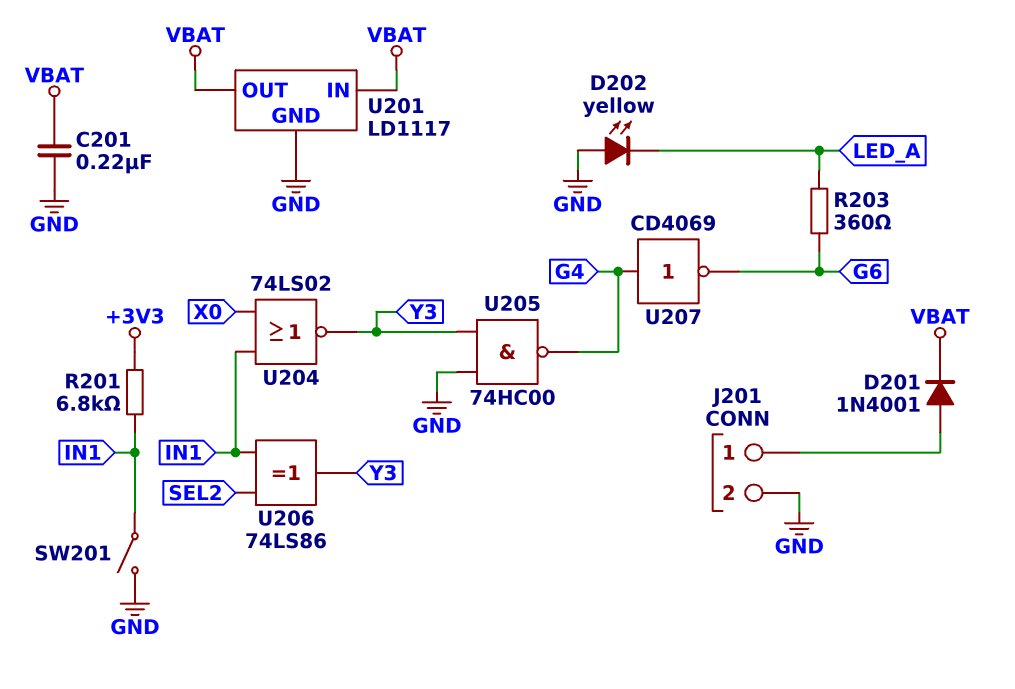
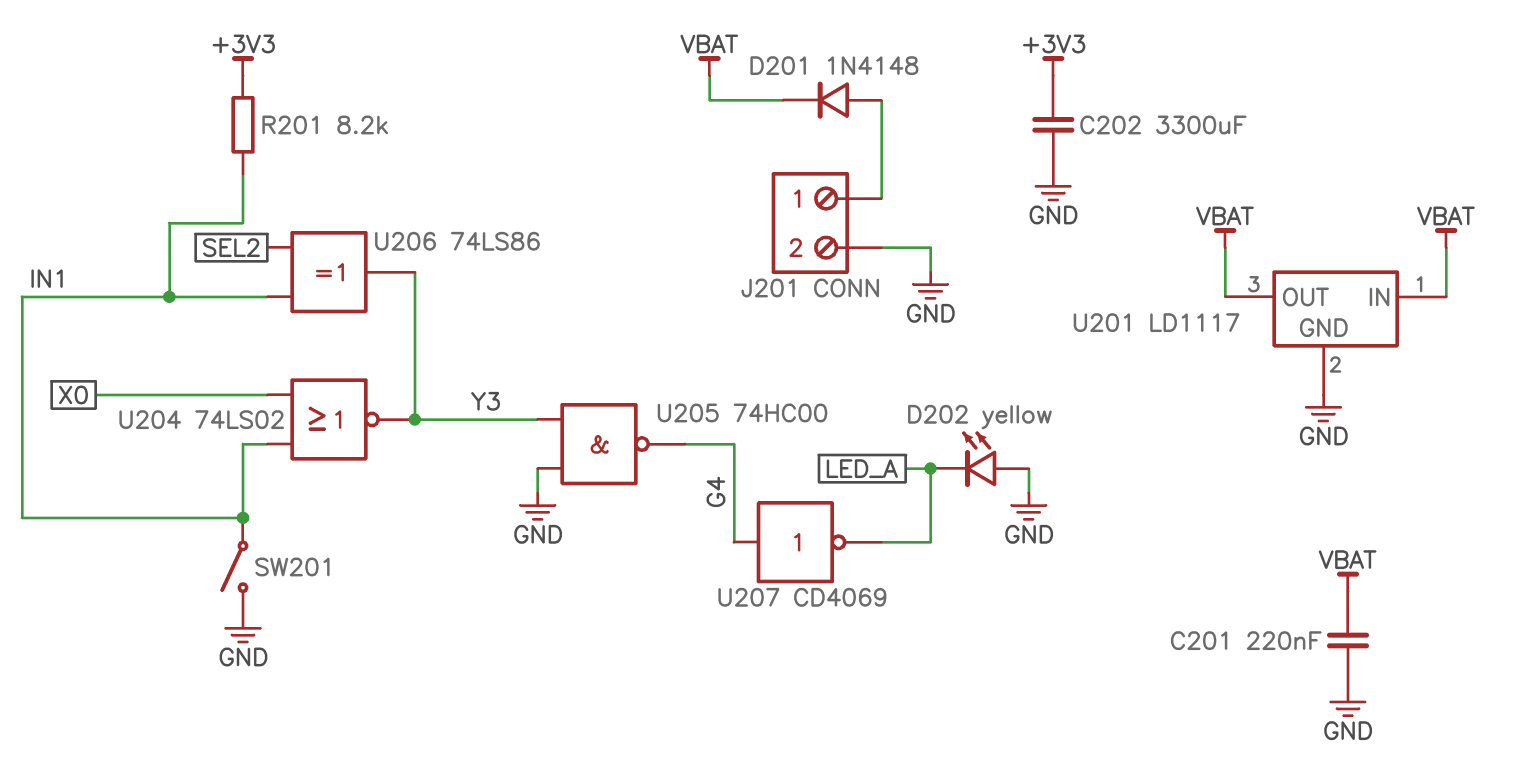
C202: none -> 3300uF (+3V3, GND)
D201: diode 1N4001 (A J201/1, K VBAT) -> diode 1N4148 (A J201/1, K VBAT)
R201: 6.8k (+3V3, IN1) -> 8.2k (+3V3, IN1)
R203: 360 (G6, LED_A) -> none
U207: NOT CD4069 (in G4, out G6) -> NOT CD4069 (in G4, out LED_A)

